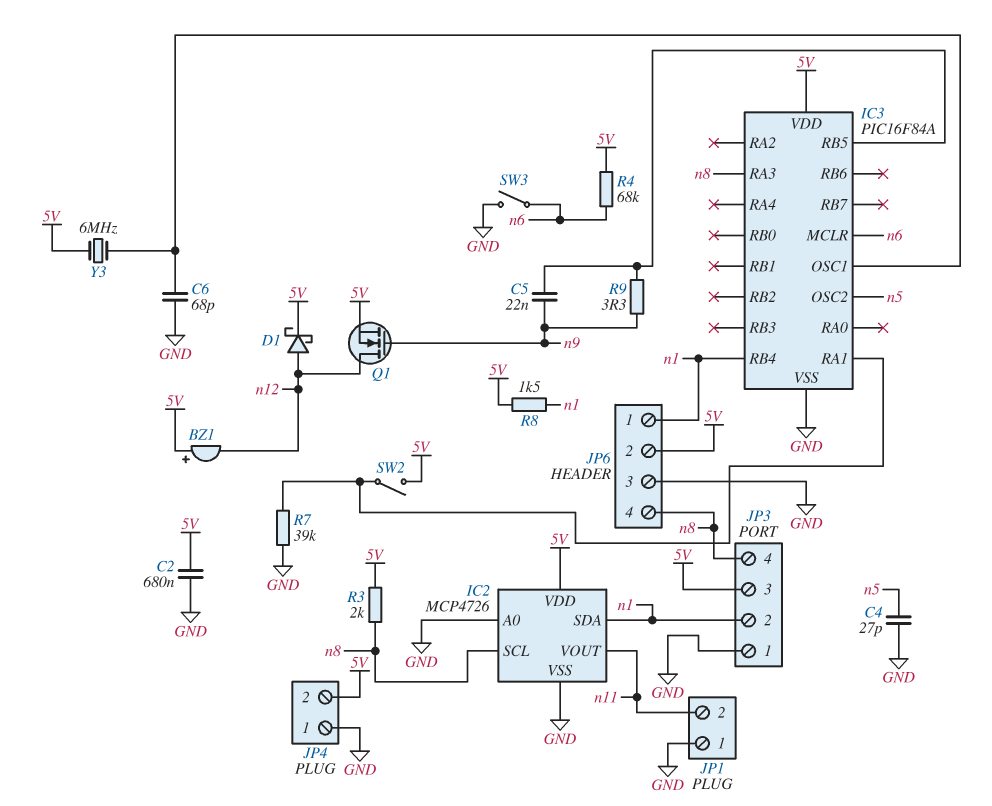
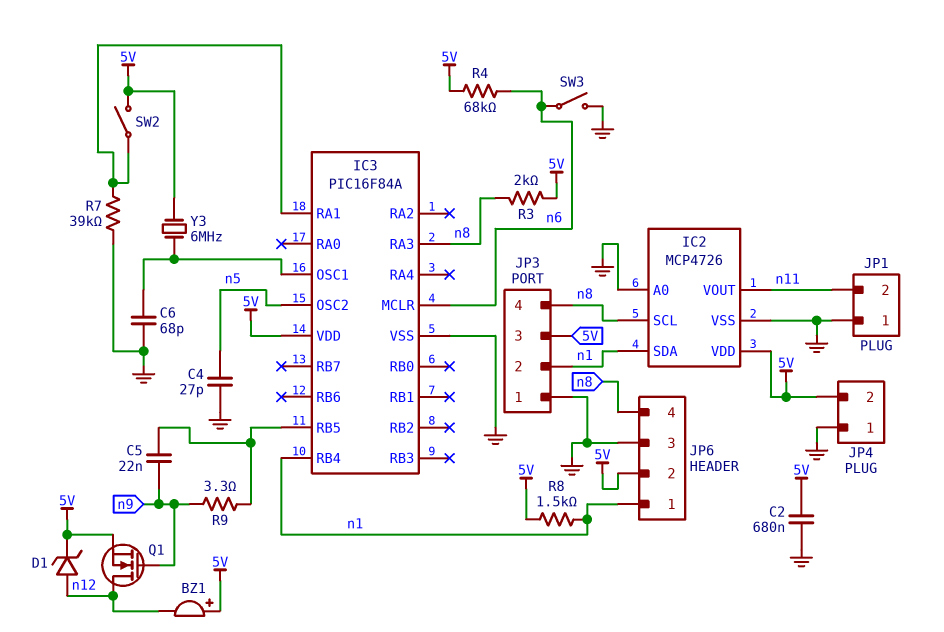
D1: schottky (A n12, K 5V) -> zener (A n12, K 5V)

